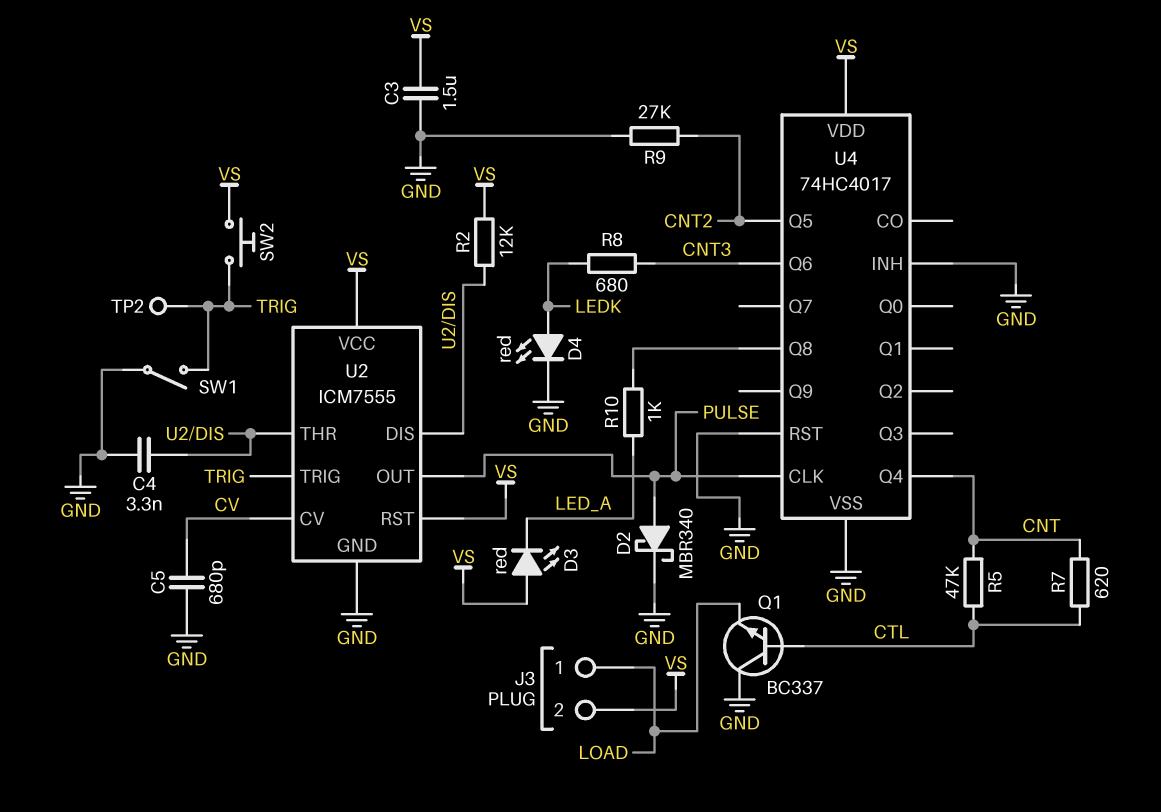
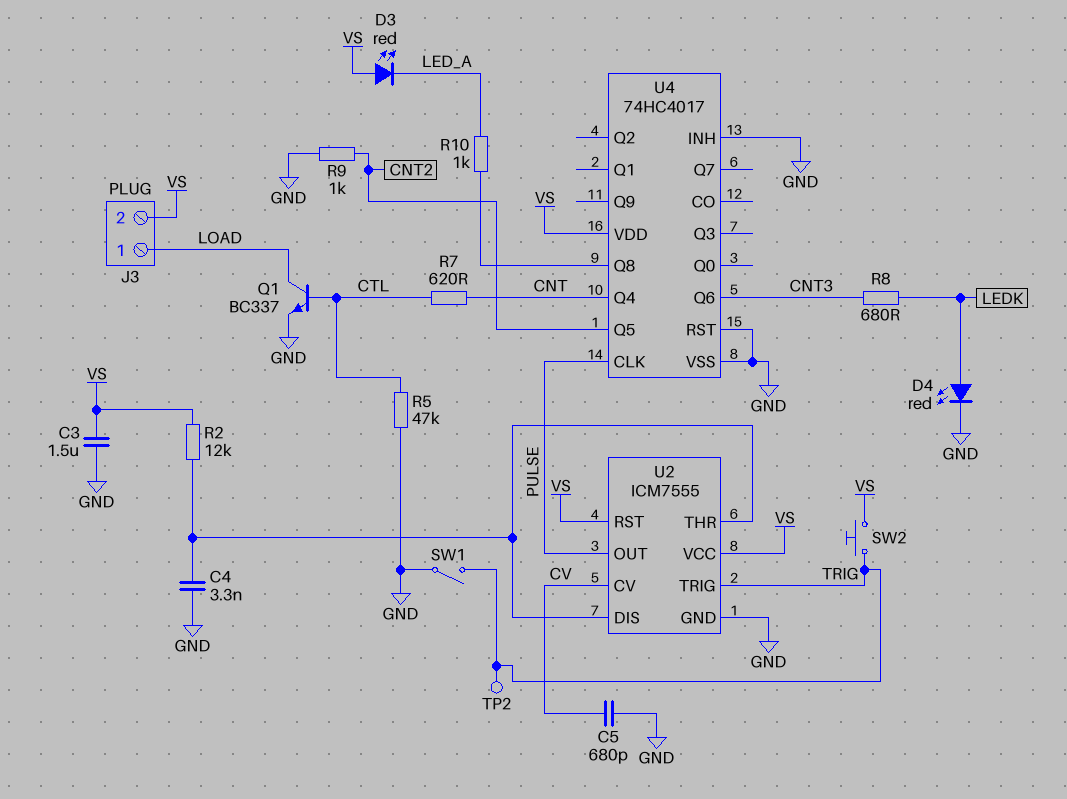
D2: schottky MBR340 (A PULSE, K GND) -> none
Q1: NPN BC337 (B CTL, C GND, E LOAD) -> NPN BC337 (B CTL, C LOAD, E GND)
R5: 47k (CNT, CTL) -> 47k (CTL, GND)
R9: 27k (CNT2, GND) -> 1k (CNT2, GND)

